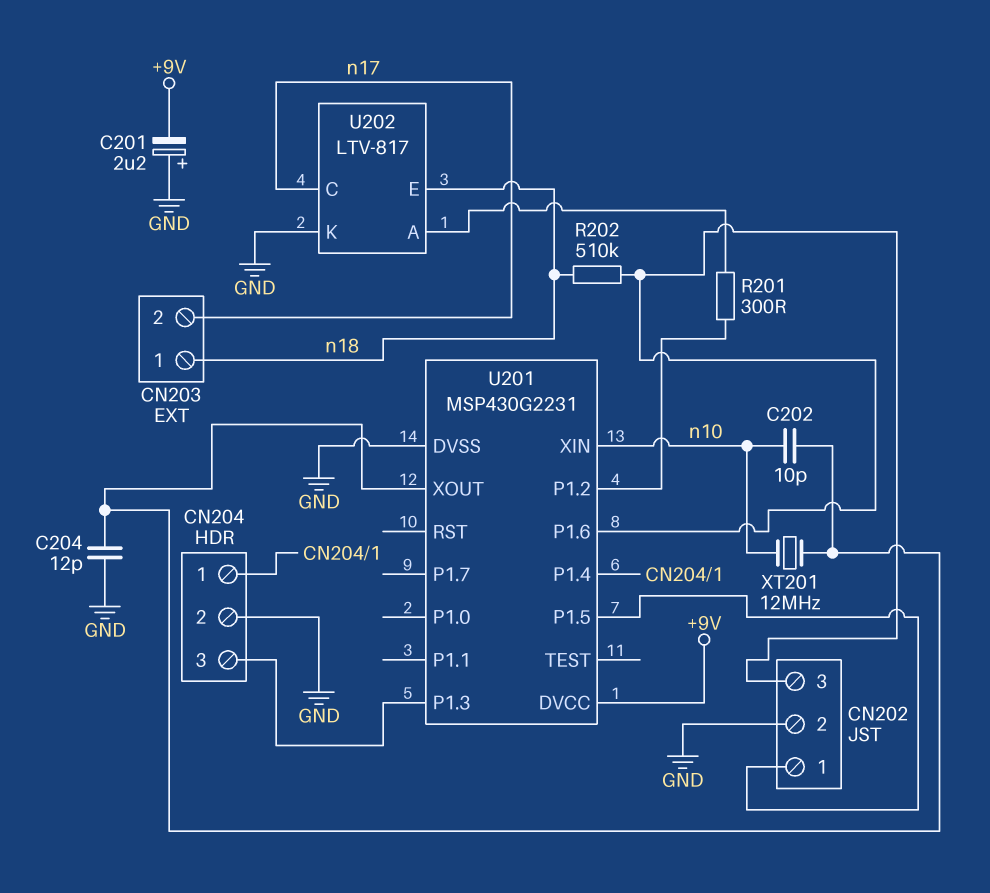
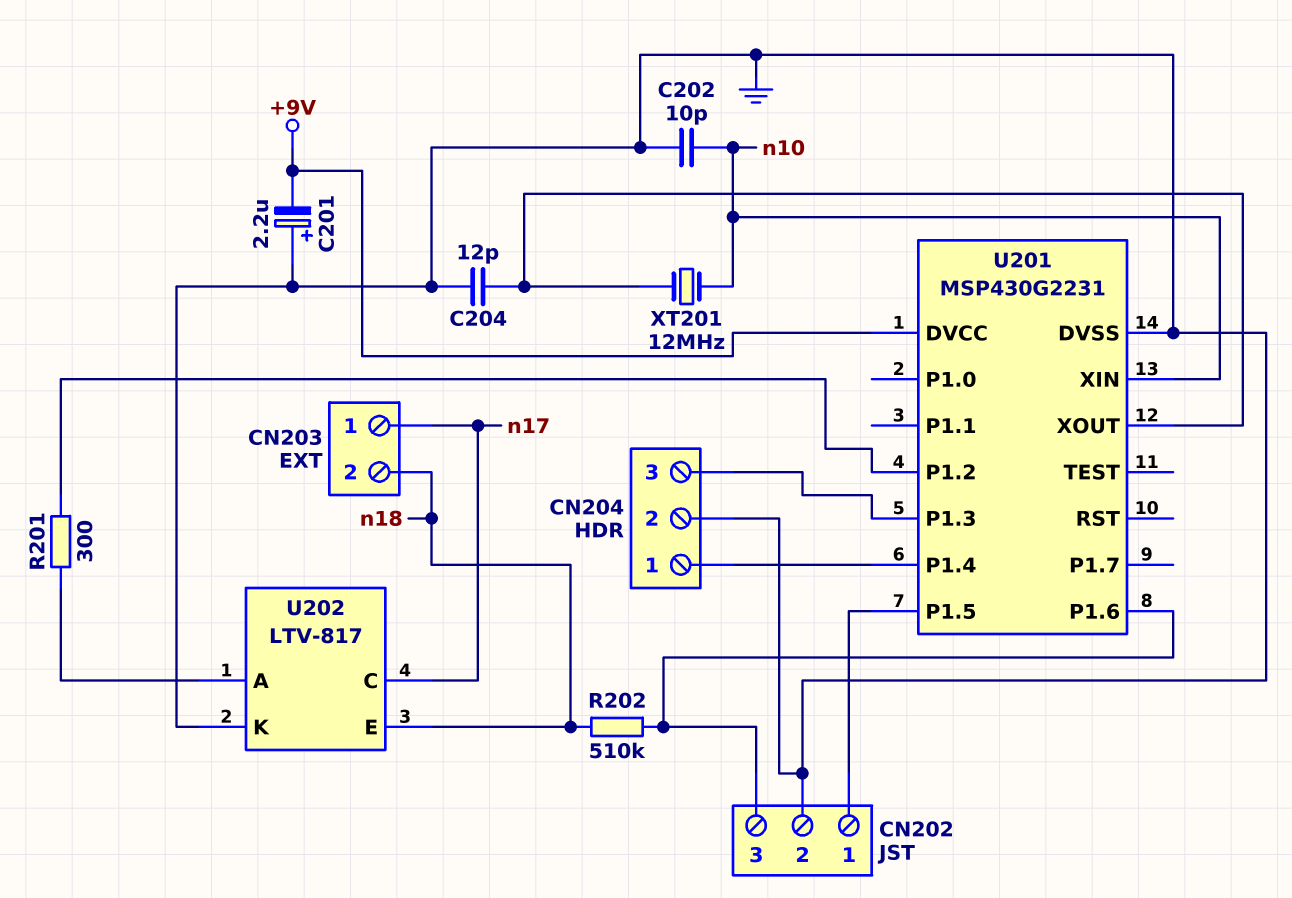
C202: 10pF (U201/XOUT, n10) -> 10pF (GND, n10)
CN203 pin 1: n18 -> n17
CN203 pin 2: n17 -> n18

